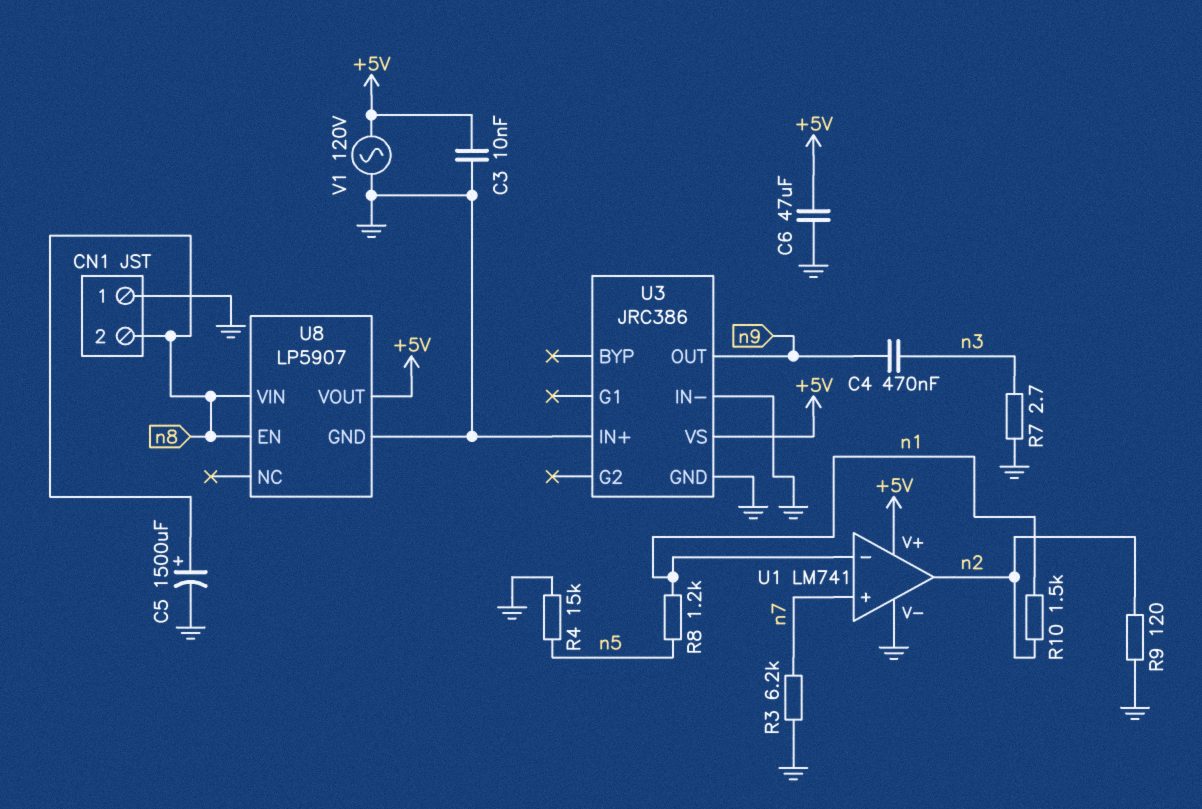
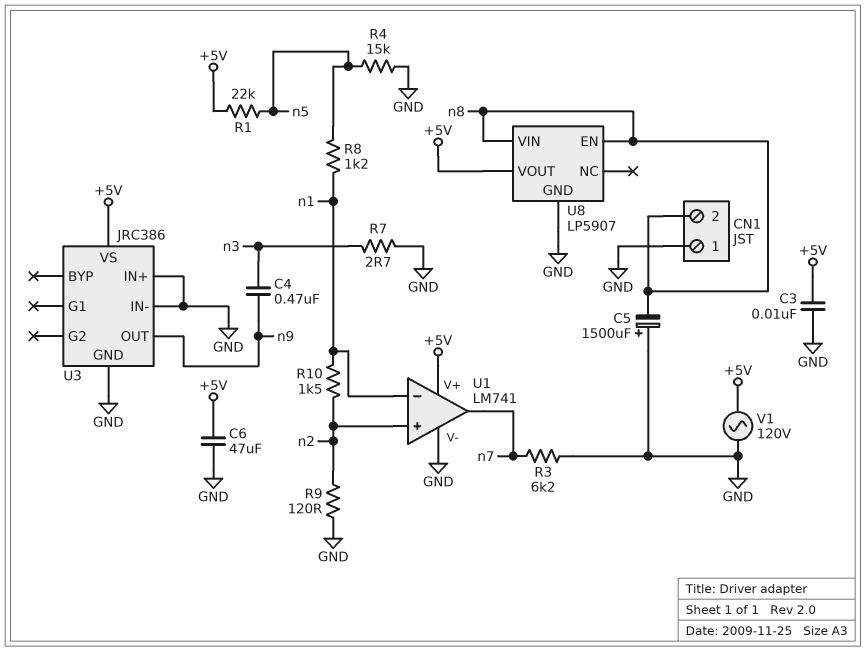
C5: 1500uF (plus n8, minus GND) -> 1500uF (plus GND, minus n8)
R1: none -> 22k (+5V, n5)
U1 pin in+: n7 -> n2
U1 pin out: n2 -> n7

